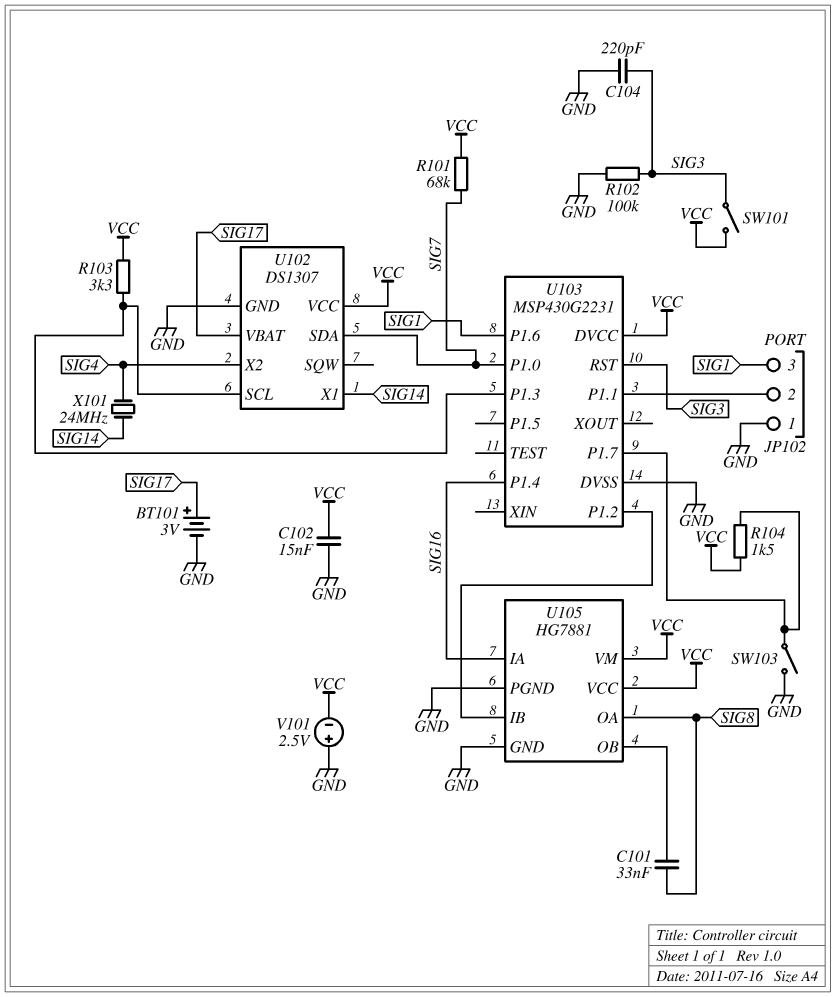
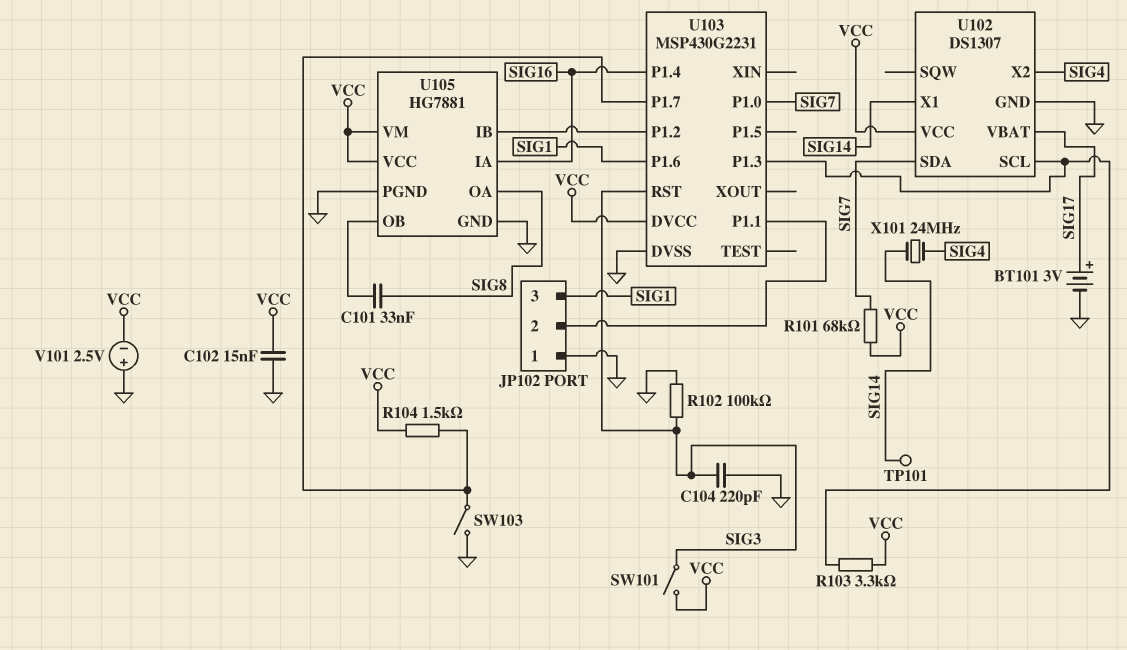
TP101: none -> test point (SIG14)

